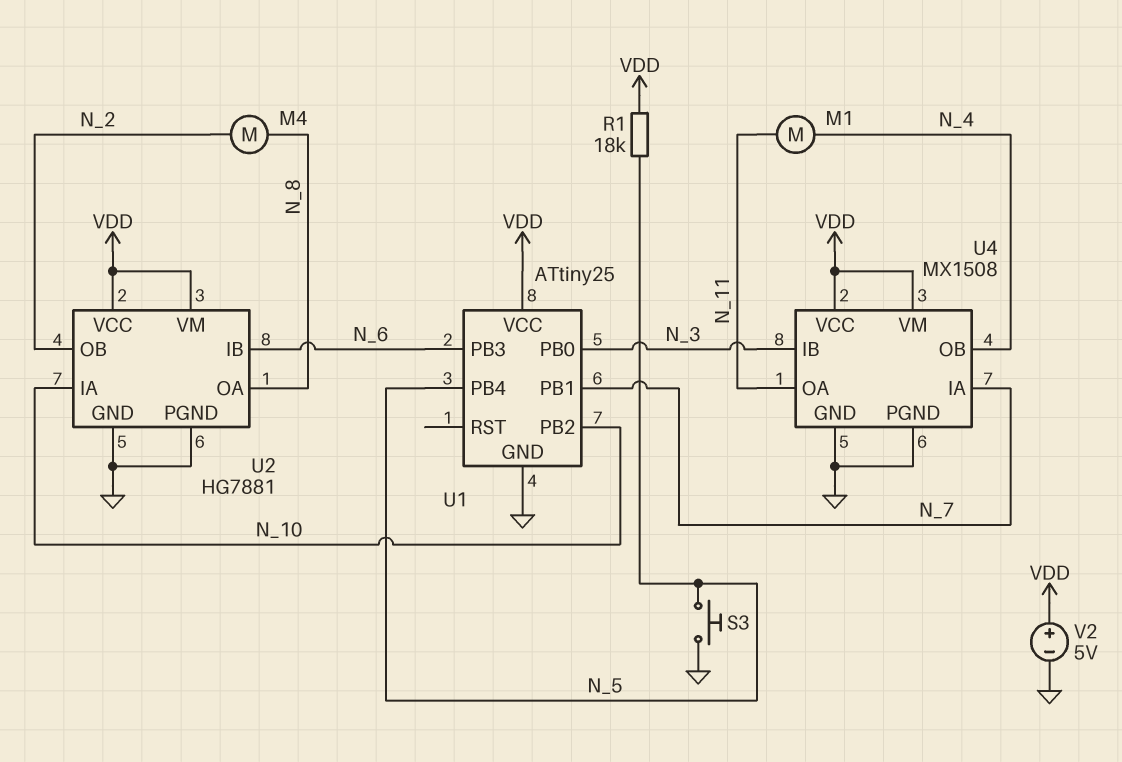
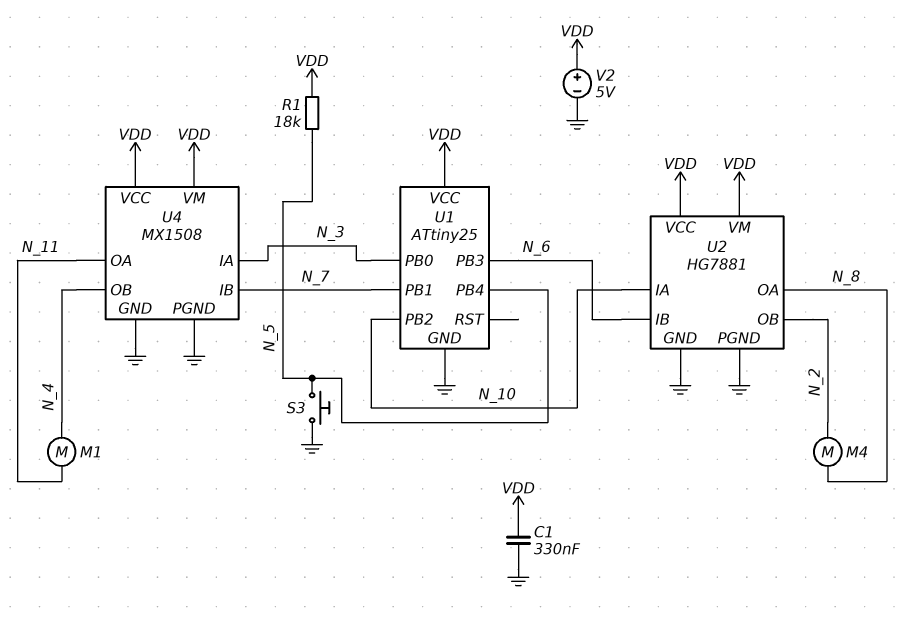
C1: none -> 330nF (GND, VDD)
U4 pin IA: N_7 -> N_3
U4 pin IB: N_3 -> N_7

